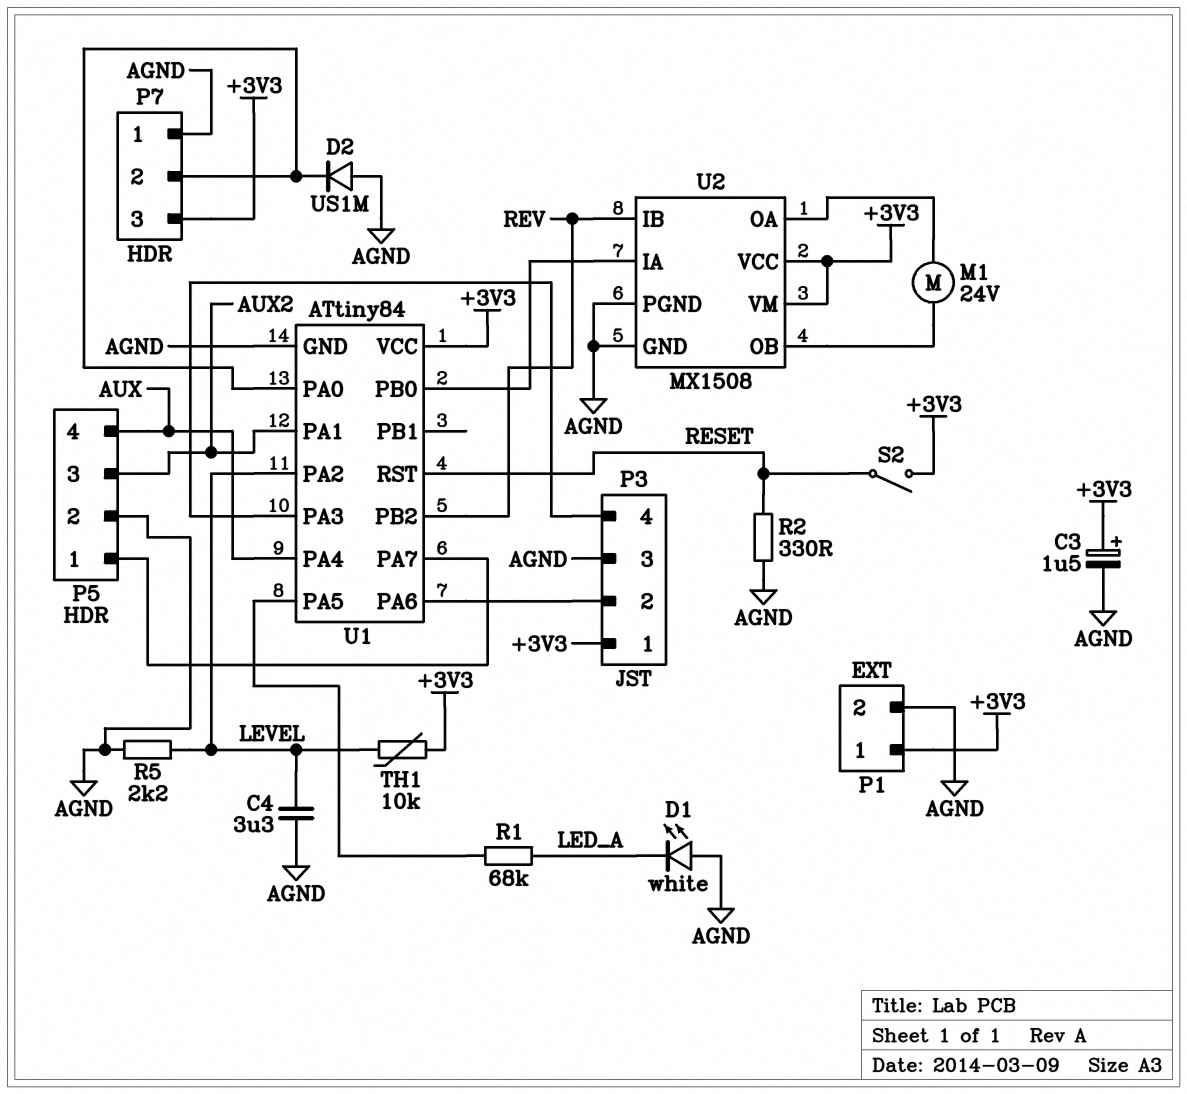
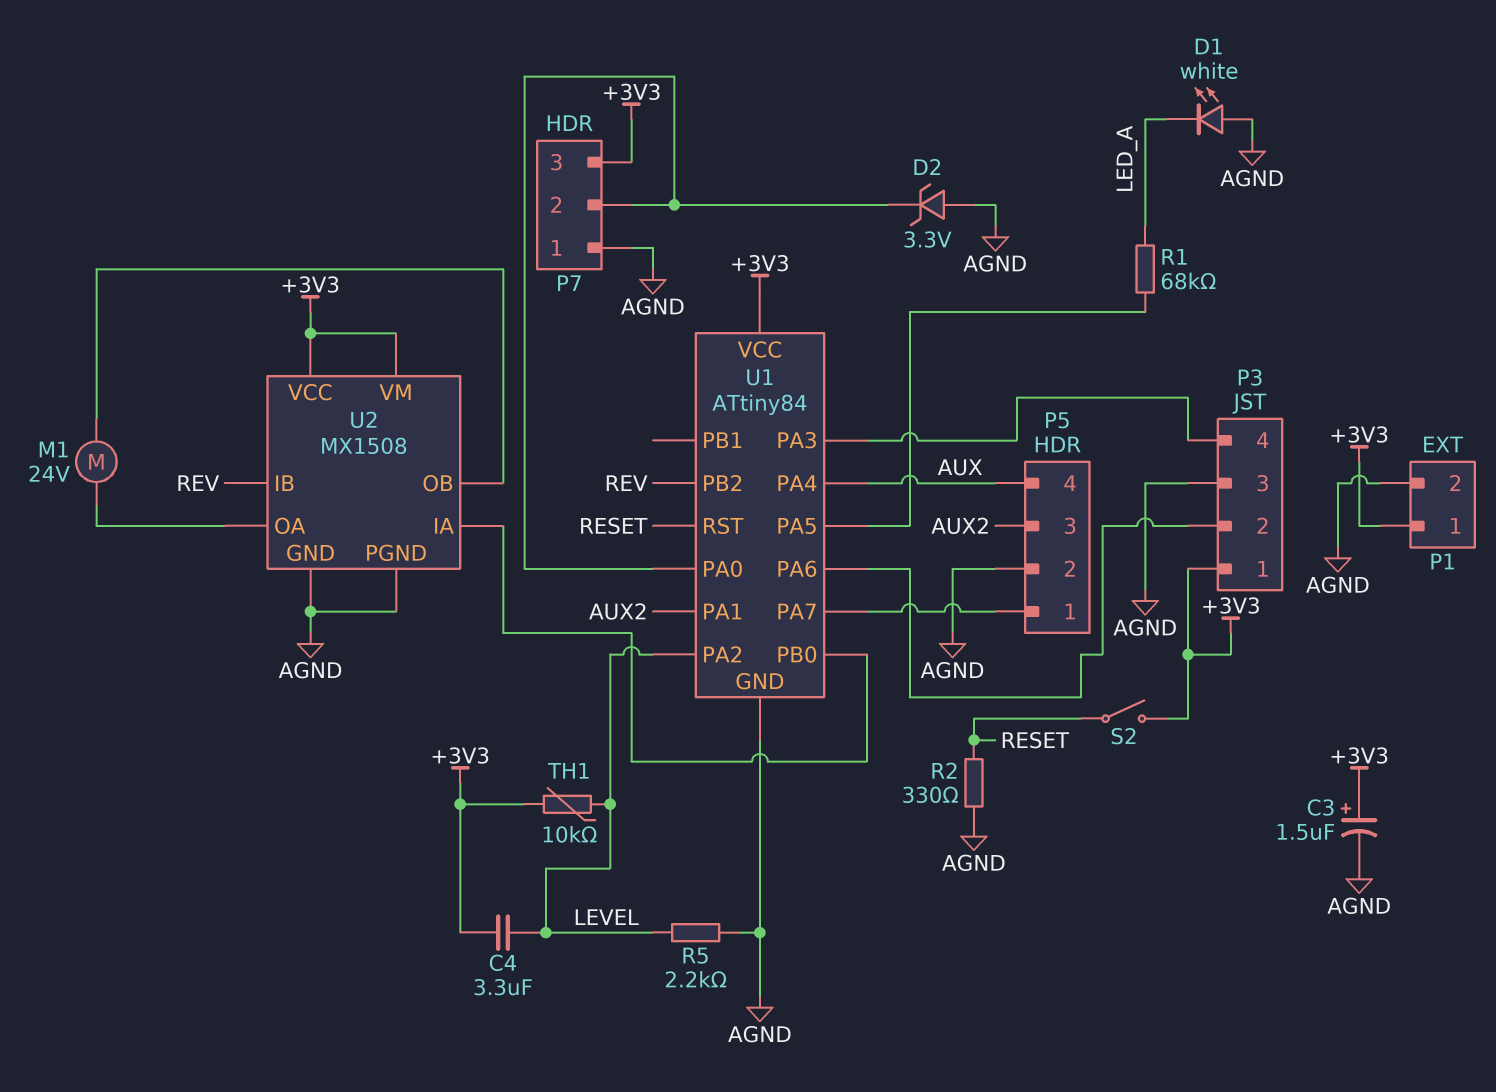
C4: 3.3uF (AGND, LEVEL) -> 3.3uF (+3V3, LEVEL)
D2: diode US1M (A AGND, K P7/2) -> zener 3.3V (A AGND, K P7/2)

